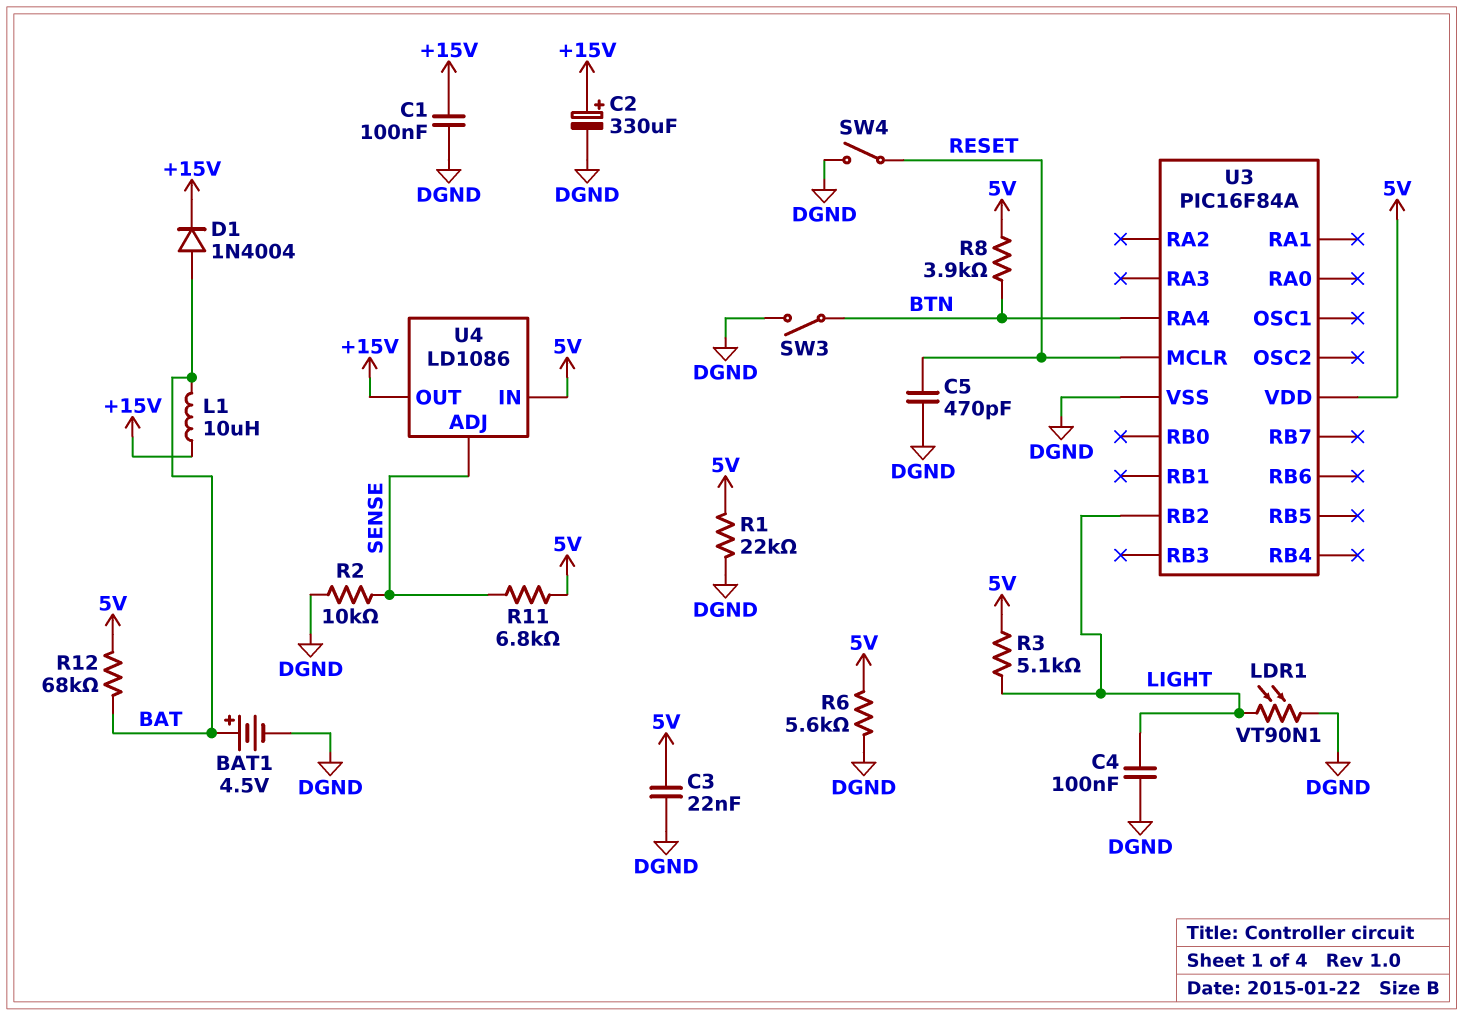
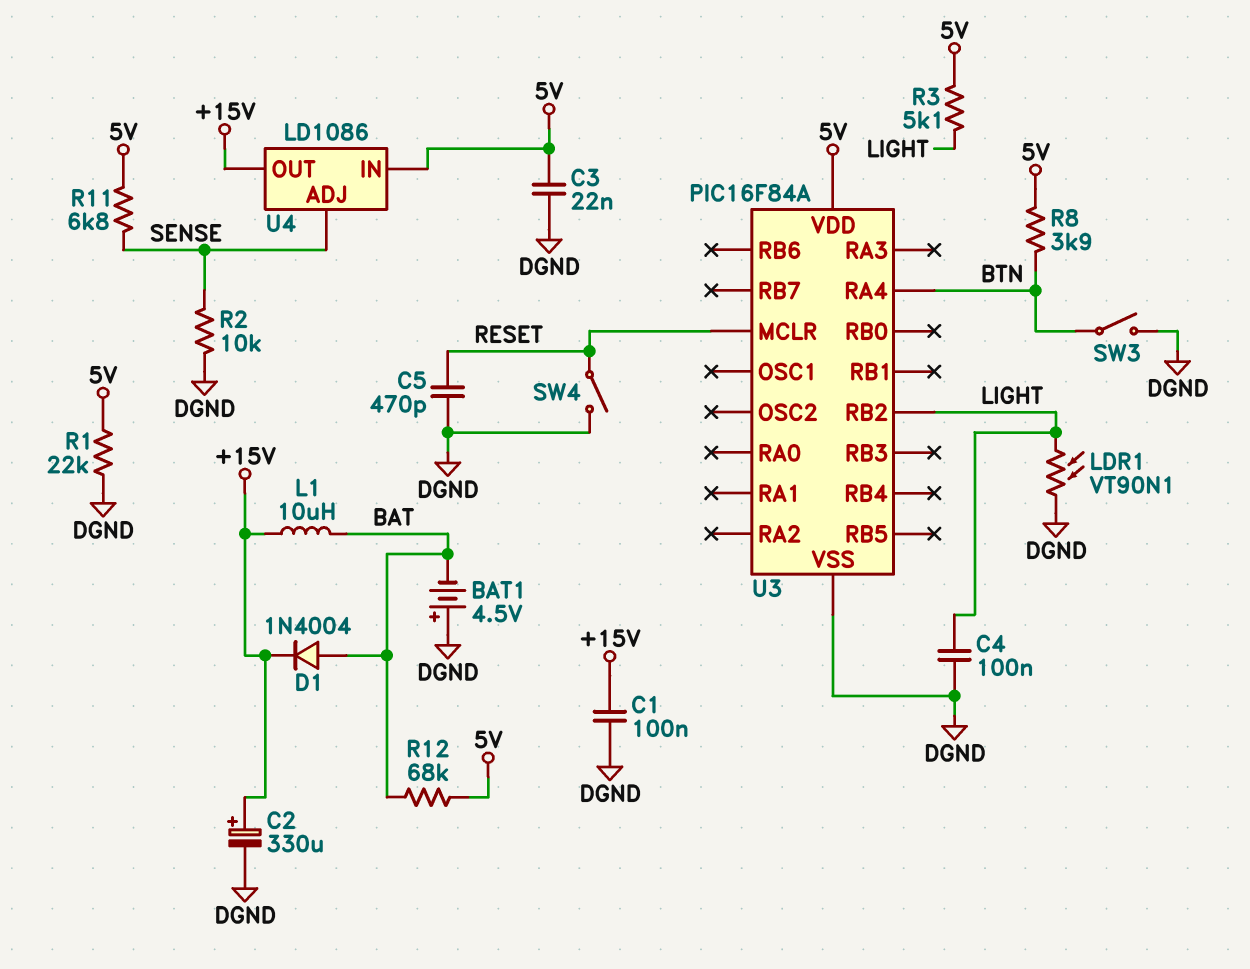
BAT1: 4.5V (plus BAT, minus DGND) -> 4.5V (plus DGND, minus BAT)
R6: 5.6k (5V, DGND) -> none

